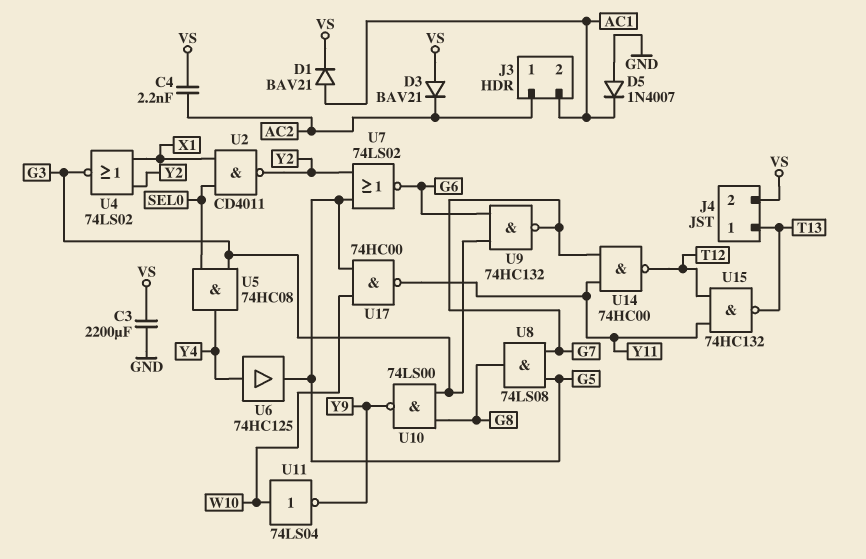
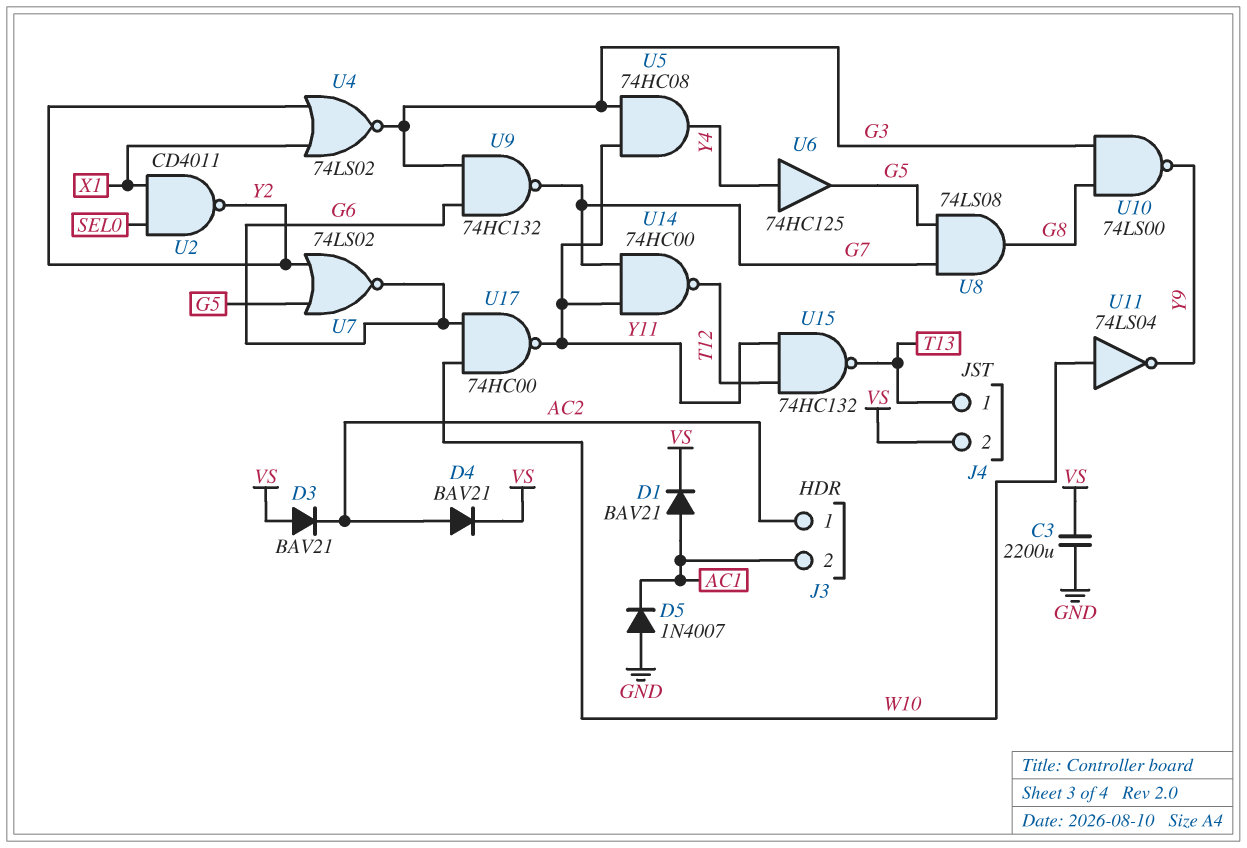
C4: 2.2nF (AC2, VS) -> none
D4: none -> diode BAV21 (A AC2, K VS)
U5: AND 74HC08 (in G3, in SEL0, out Y4) -> AND 74HC08 (in G3, in Y11, out Y4)
U17: NAND 74HC00 (in G5, in W10, out Y11) -> NAND 74HC00 (in G6, in W10, out Y11)

